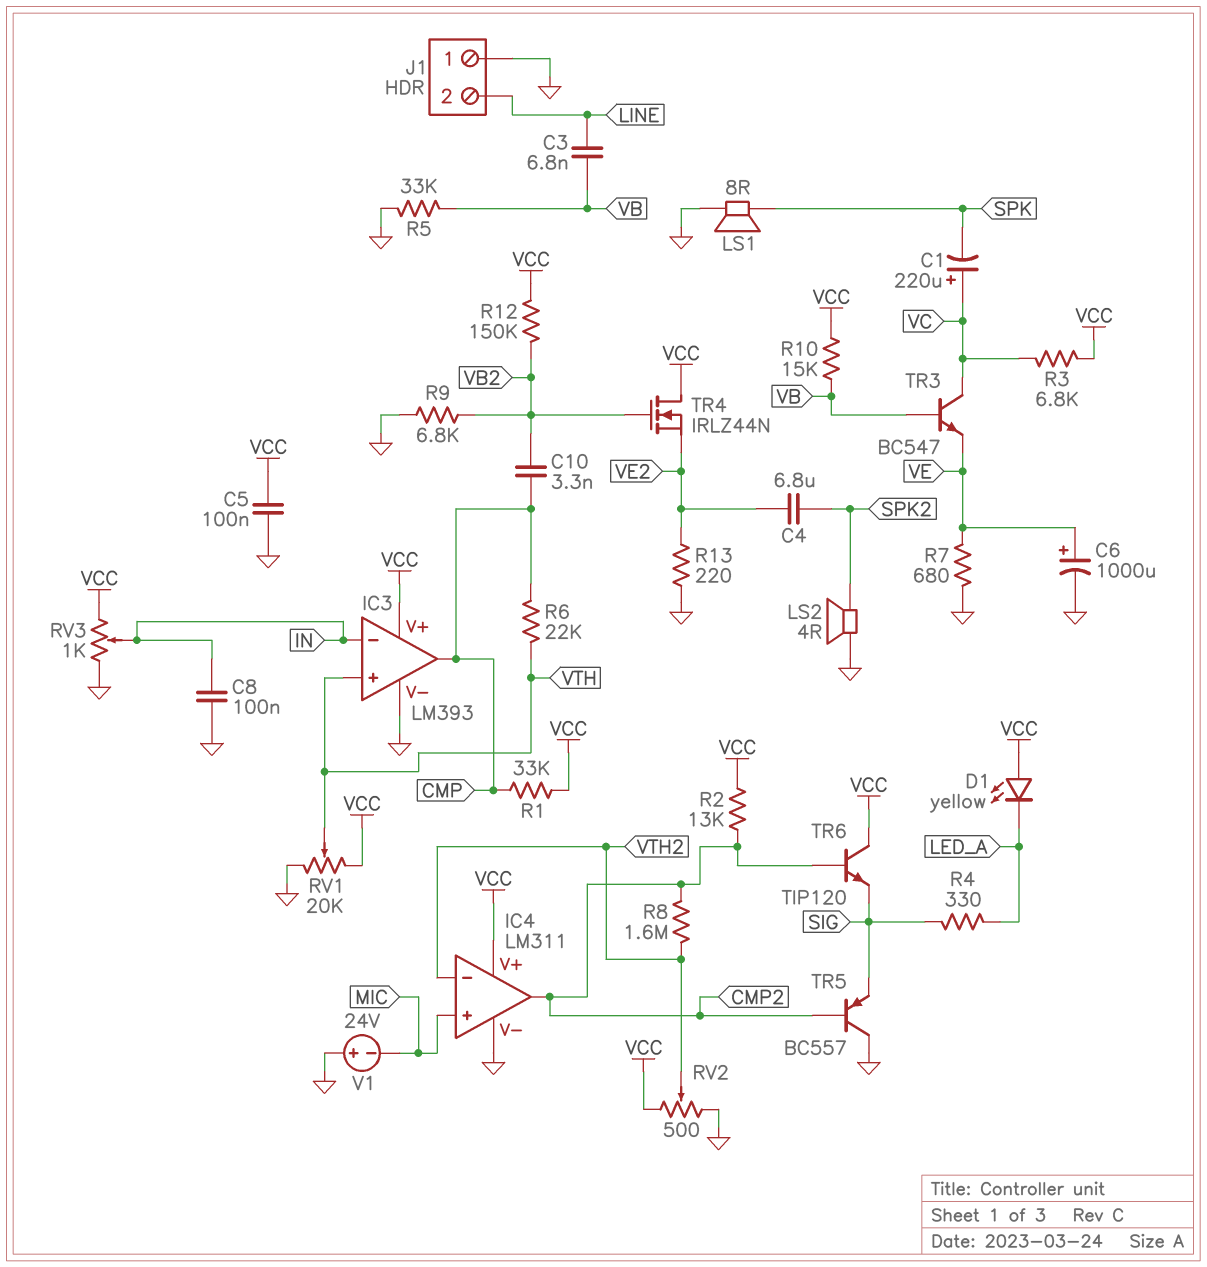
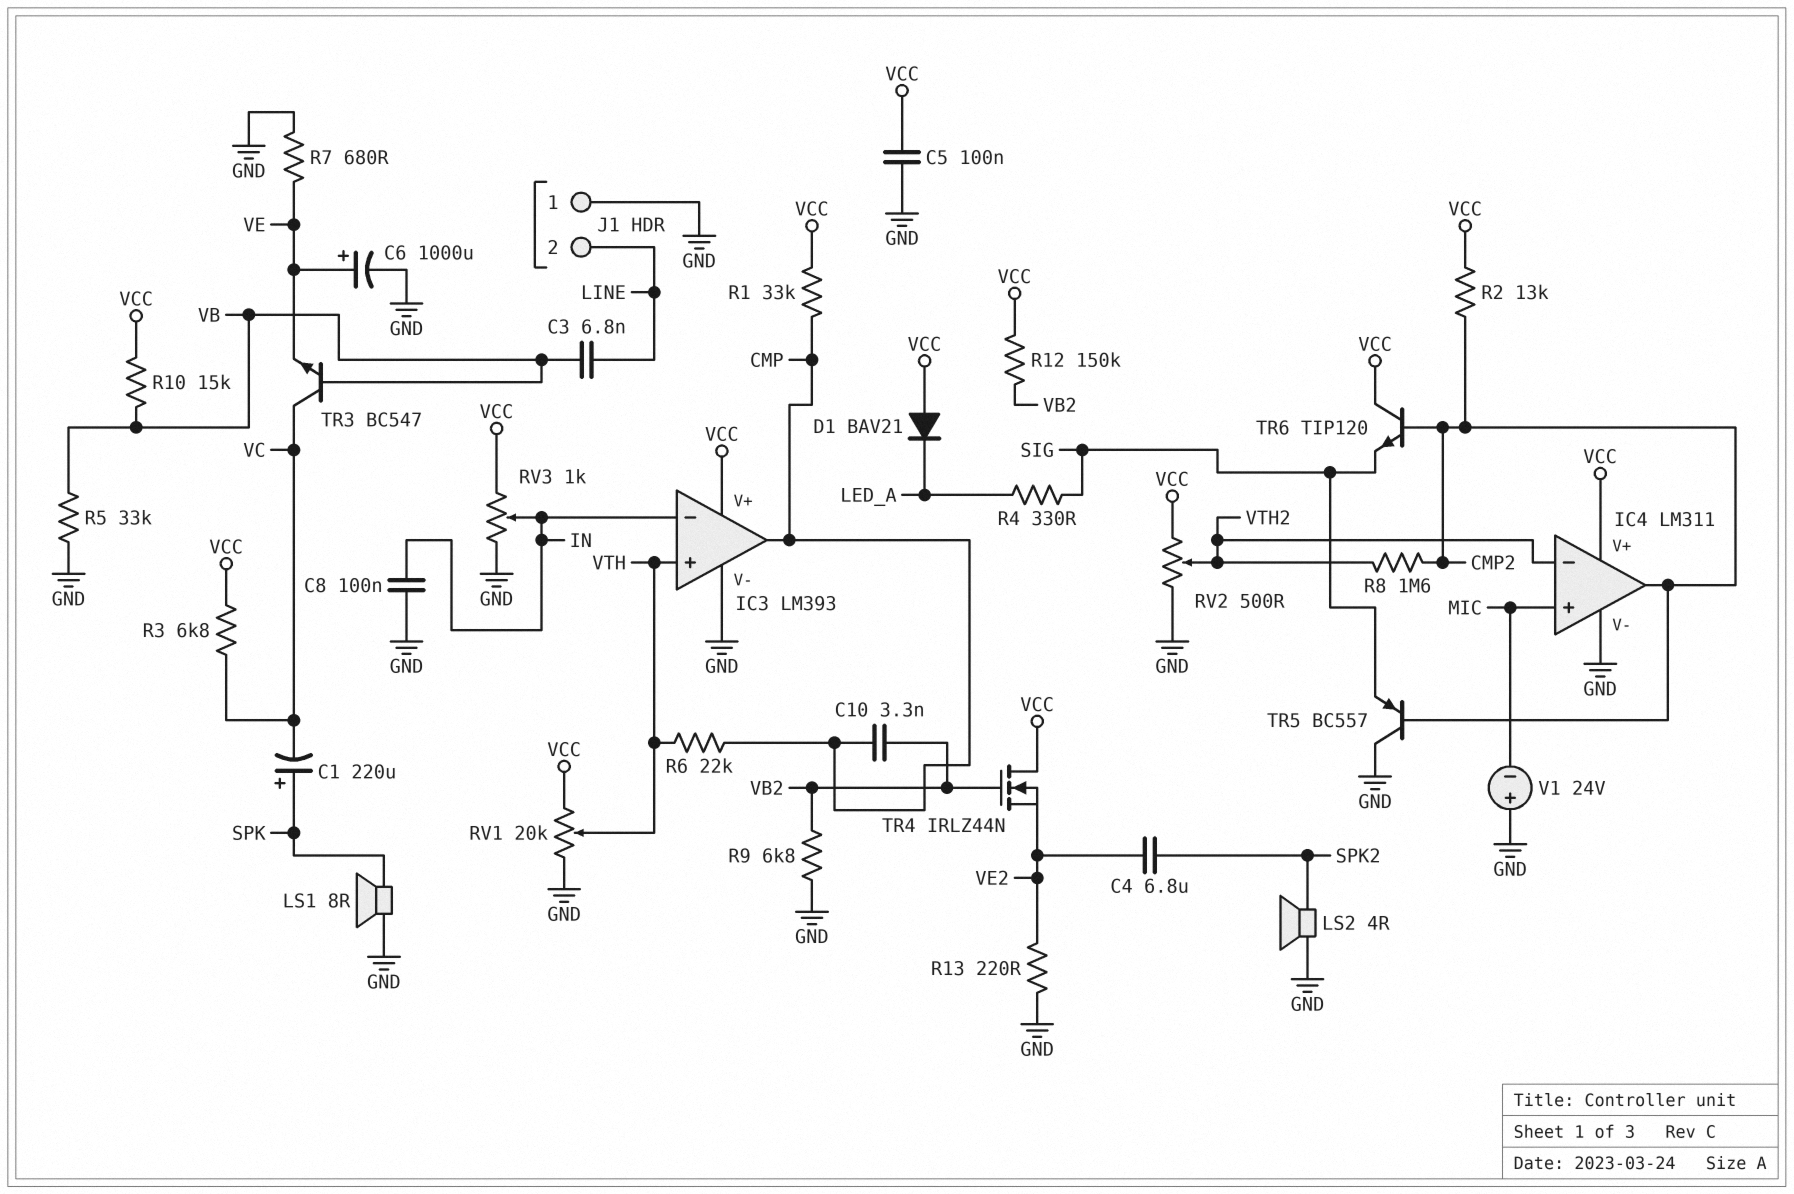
C1: 220uF (plus VC, minus SPK) -> 220uF (plus SPK, minus VC)
D1: LED yellow (A VCC, K LED_A) -> diode BAV21 (A VCC, K LED_A)

